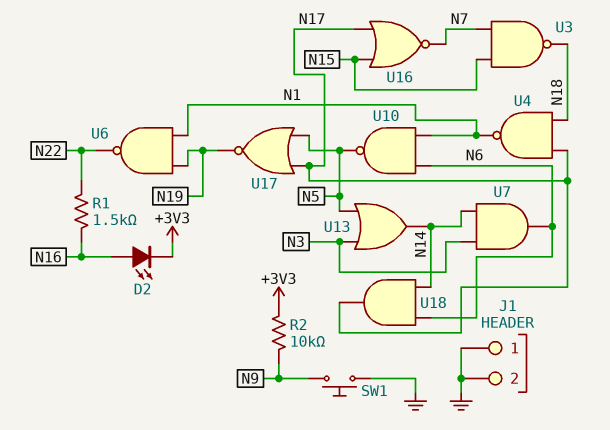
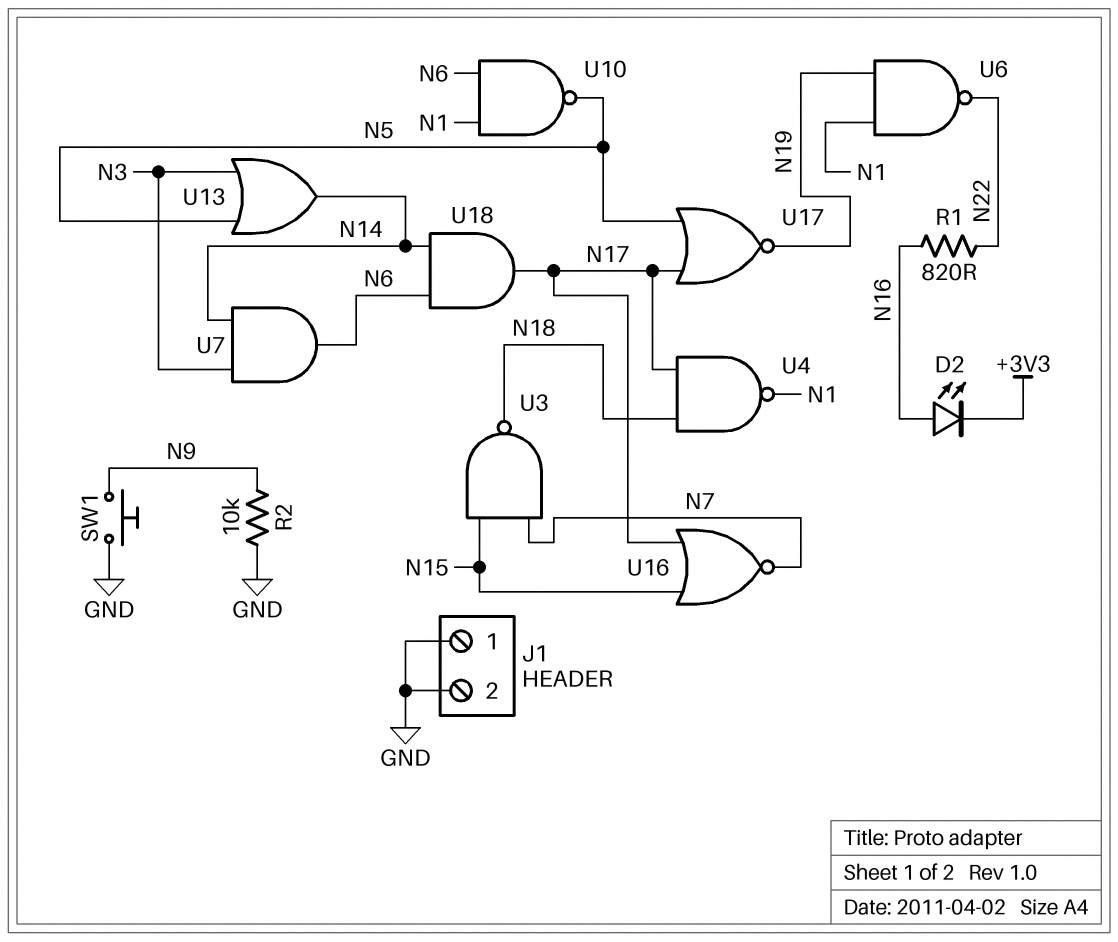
R1: 1.5k (N16, N22) -> 820 (N16, N22)
R2: 10k (+3V3, N9) -> 10k (GND, N9)

